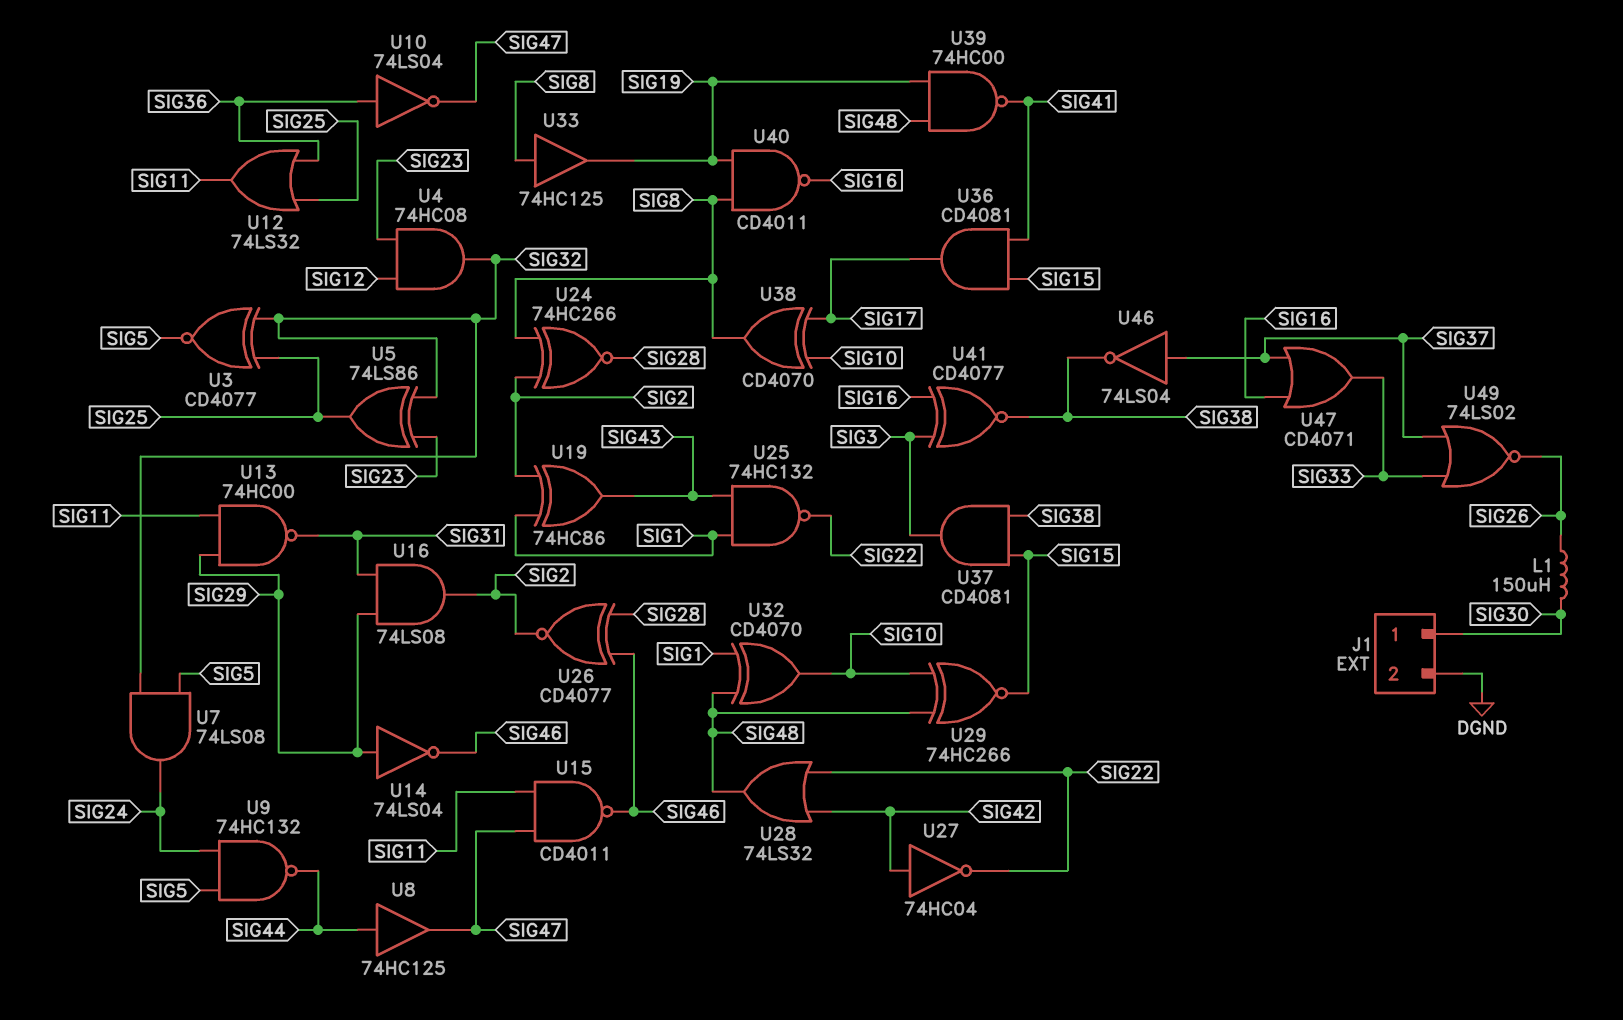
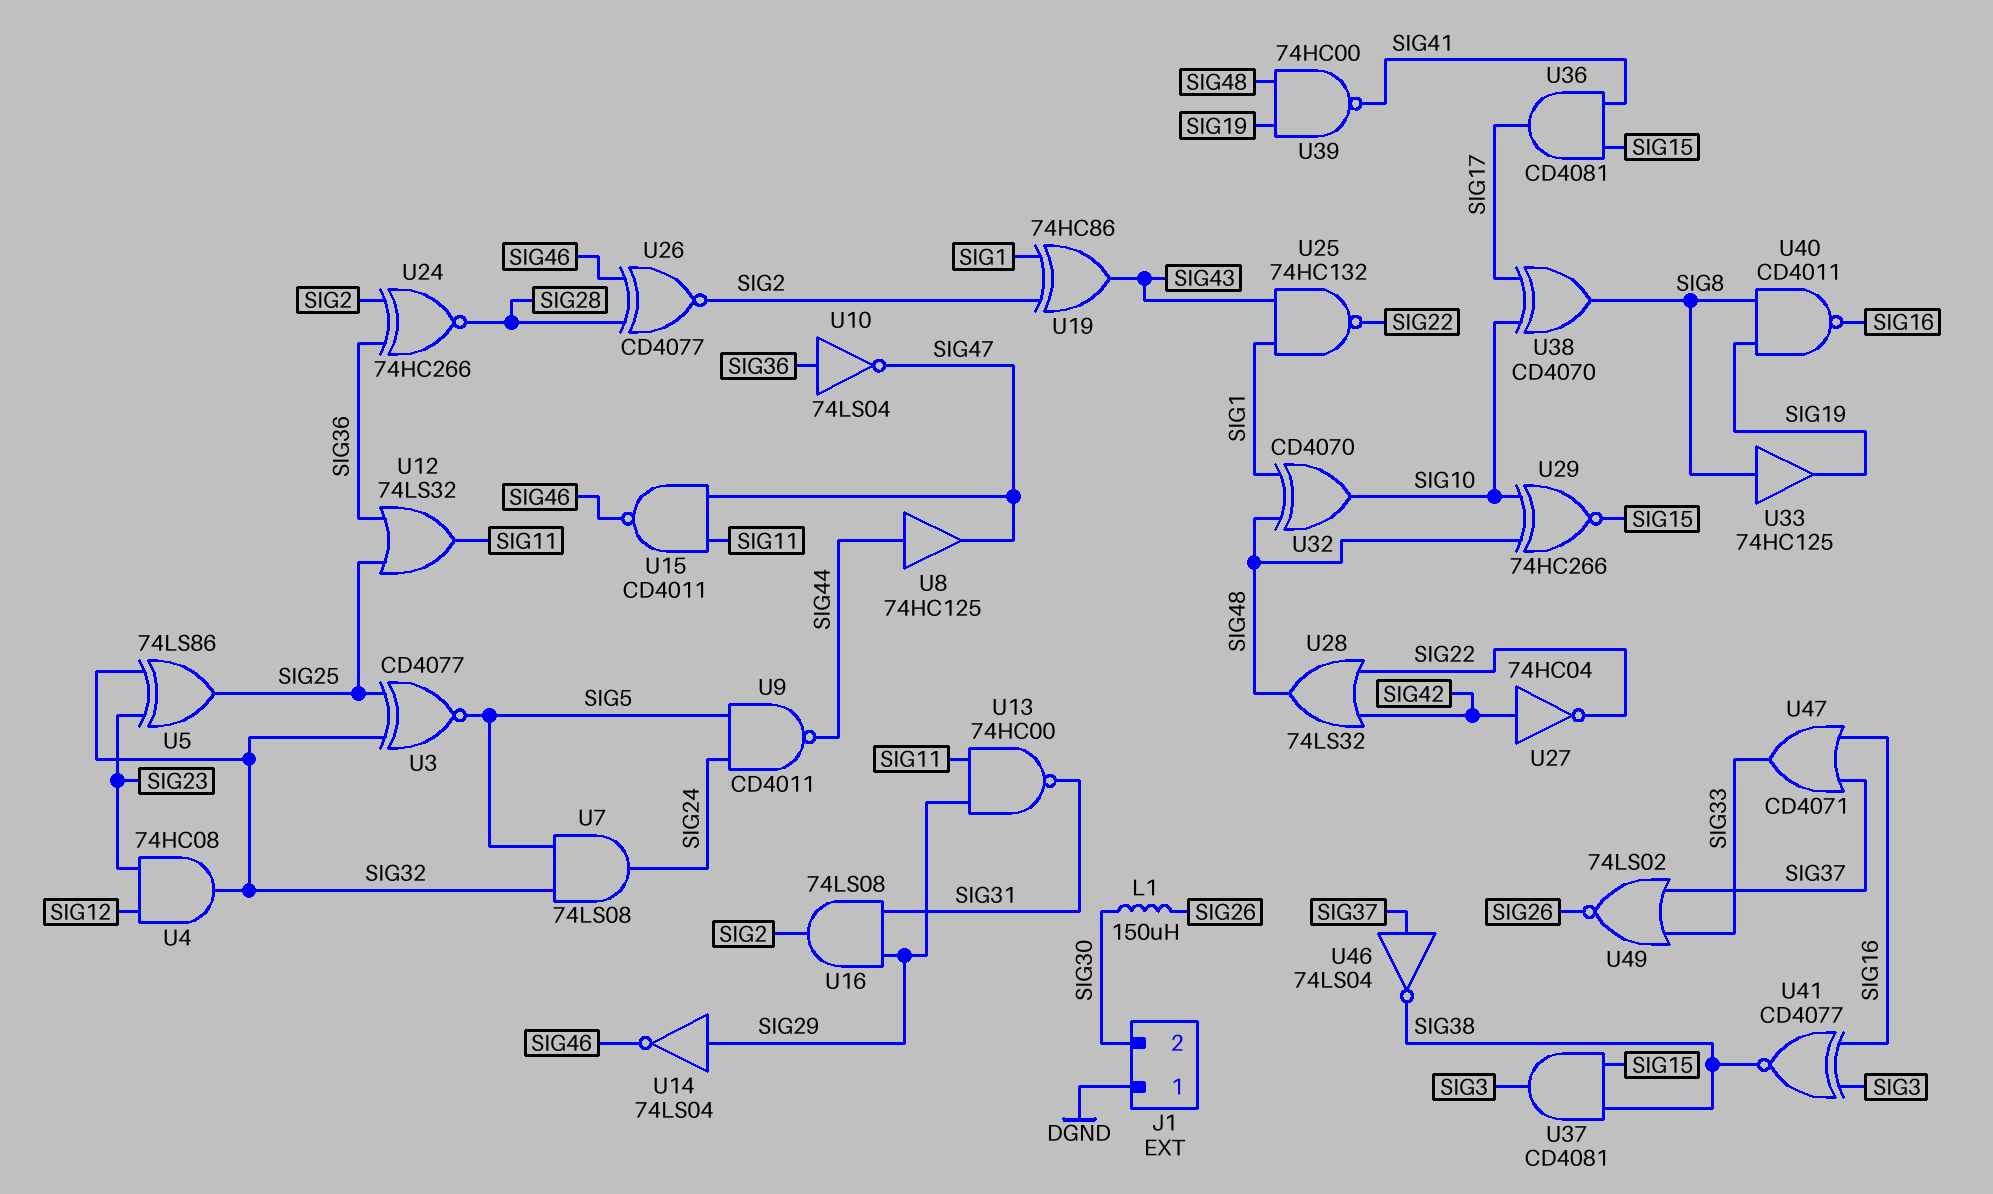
J1 pin 1: SIG30 -> DGND
J1 pin 2: DGND -> SIG30
U9: NAND 74HC132 (in SIG5, in SIG24, out SIG44) -> NAND CD4011 (in SIG5, in SIG24, out SIG44)
U24: XNOR 74HC266 (in SIG2, in SIG8, out SIG28) -> XNOR 74HC266 (in SIG2, in SIG36, out SIG28)

